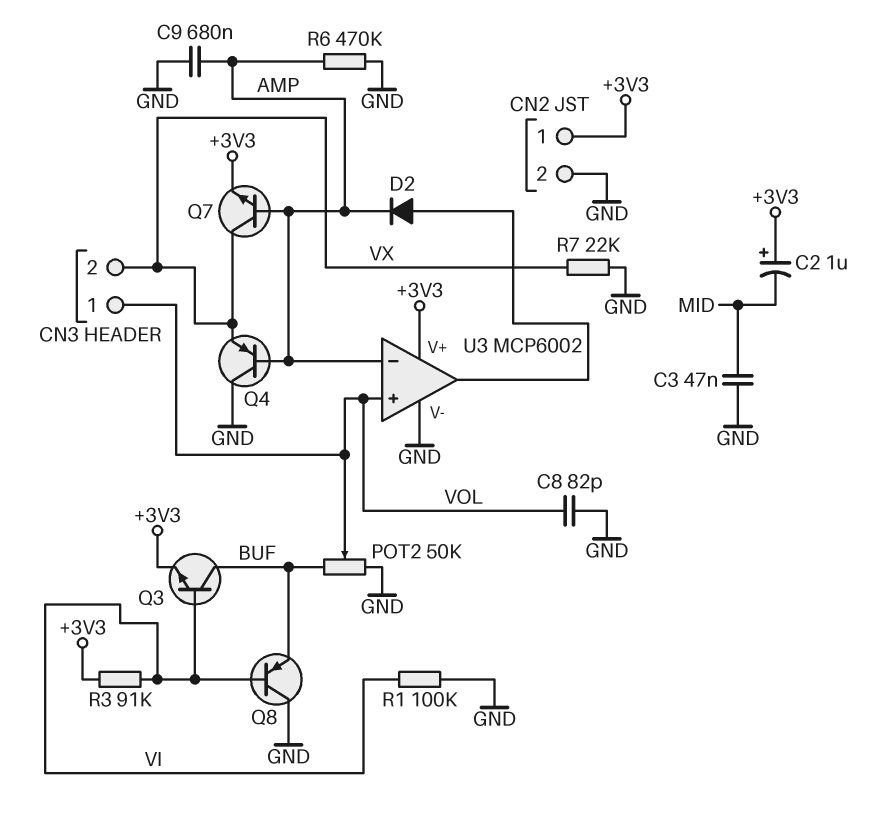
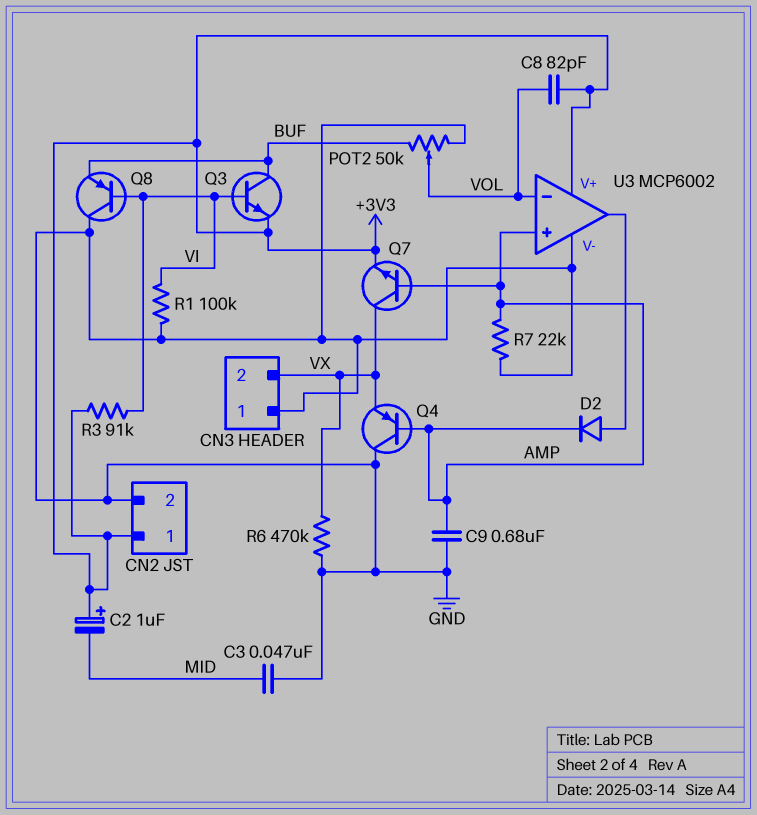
C8: 82pF (GND, VOL) -> 82pF (+3V3, VOL)
CN3 pin 1: VOL -> GND
R6: 470k (AMP, GND) -> 470k (GND, VX)
R7: 22k (GND, VX) -> 22k (AMP, GND)
U3 pin in+: VOL -> AMP
U3 pin in-: AMP -> VOL

